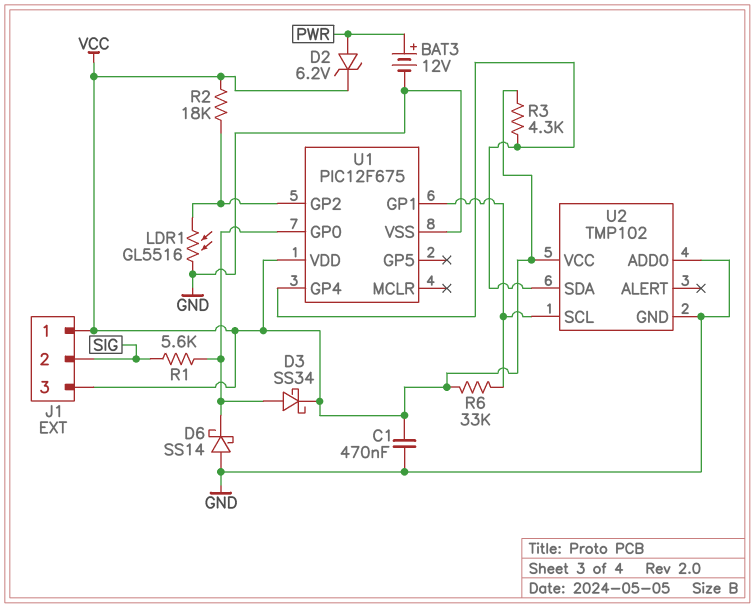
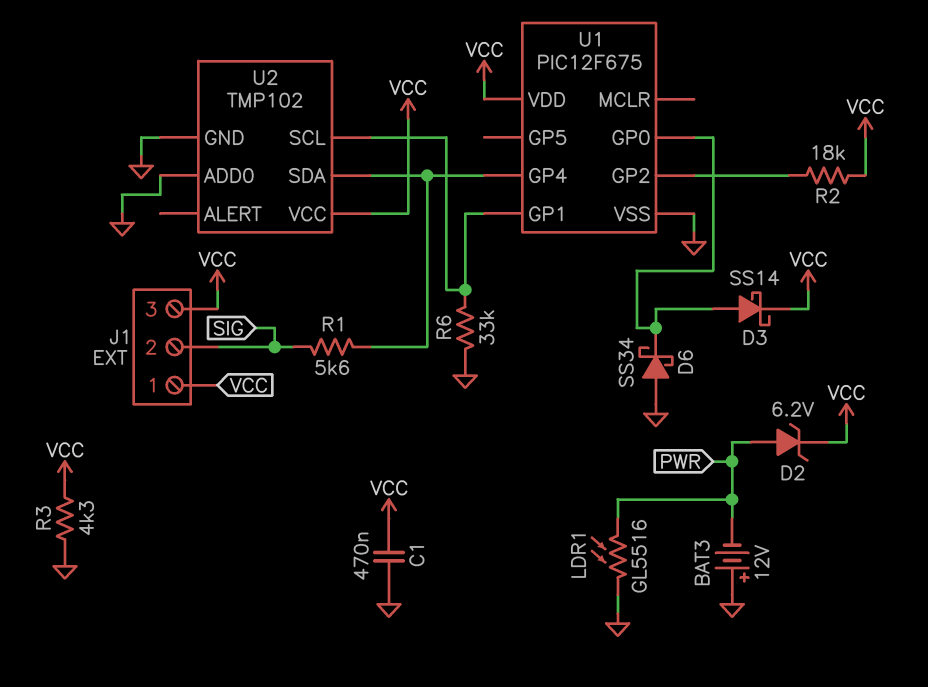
BAT3: 12V (plus PWR, minus GND) -> 12V (plus GND, minus PWR)
D3: schottky SS34 (A U1/GP0, K VCC) -> schottky SS14 (A U1/GP0, K VCC)
D6: schottky SS14 (A GND, K U1/GP0) -> schottky SS34 (A GND, K U1/GP0)
LDR1: GL5516 (GND, U1/GP2) -> GL5516 (GND, PWR)
R1: 5.6k (SIG, U1/GP0) -> 5.6k (SIG, U1/GP4)
R3: 4.3k (U1/GP4, VCC) -> 4.3k (GND, VCC)
R6: 33k (U1/GP1, VCC) -> 33k (GND, U1/GP1)

